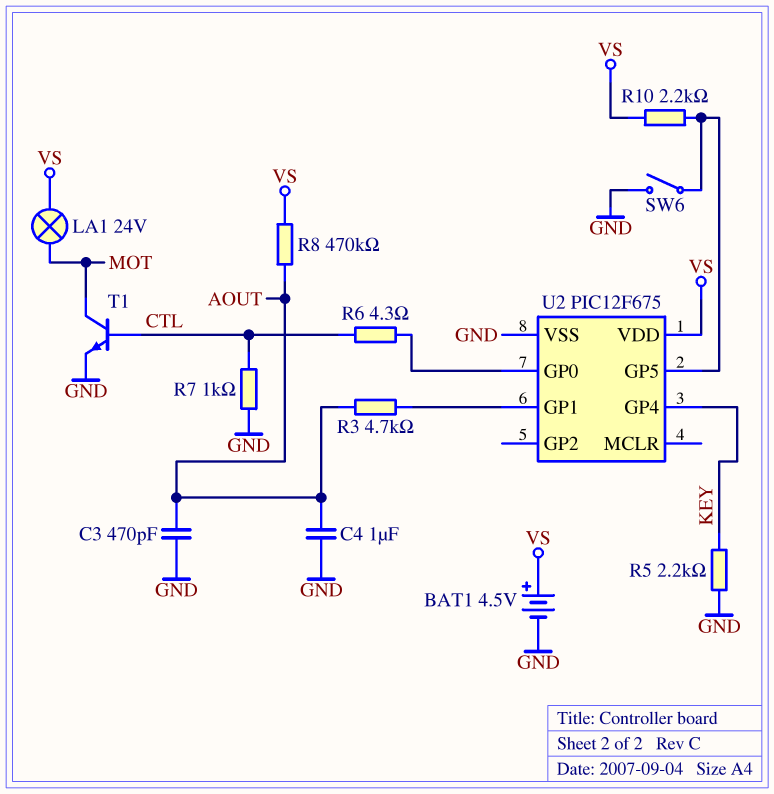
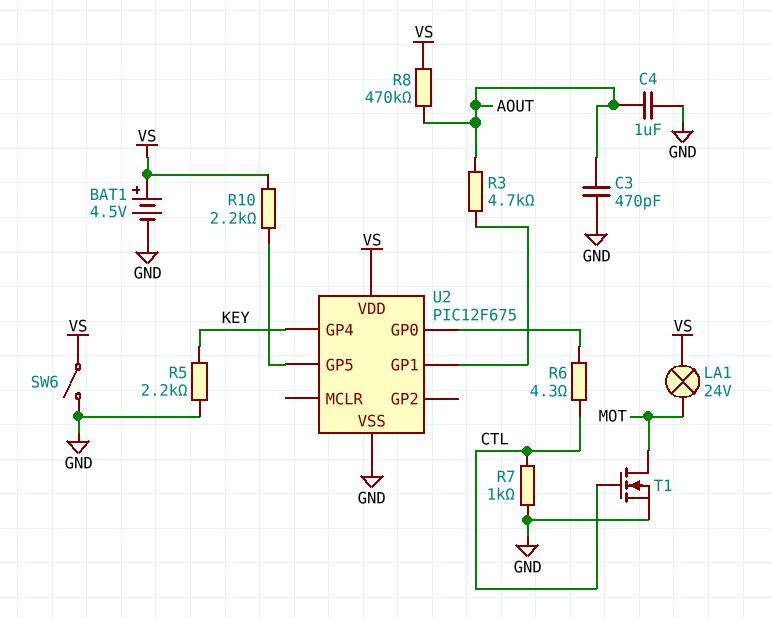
SW6: switch (GND, U2/GP5) -> switch (GND, VS)
T1: NPN (B CTL, C MOT, E GND) -> NMOS (G CTL, D MOT, S GND)

